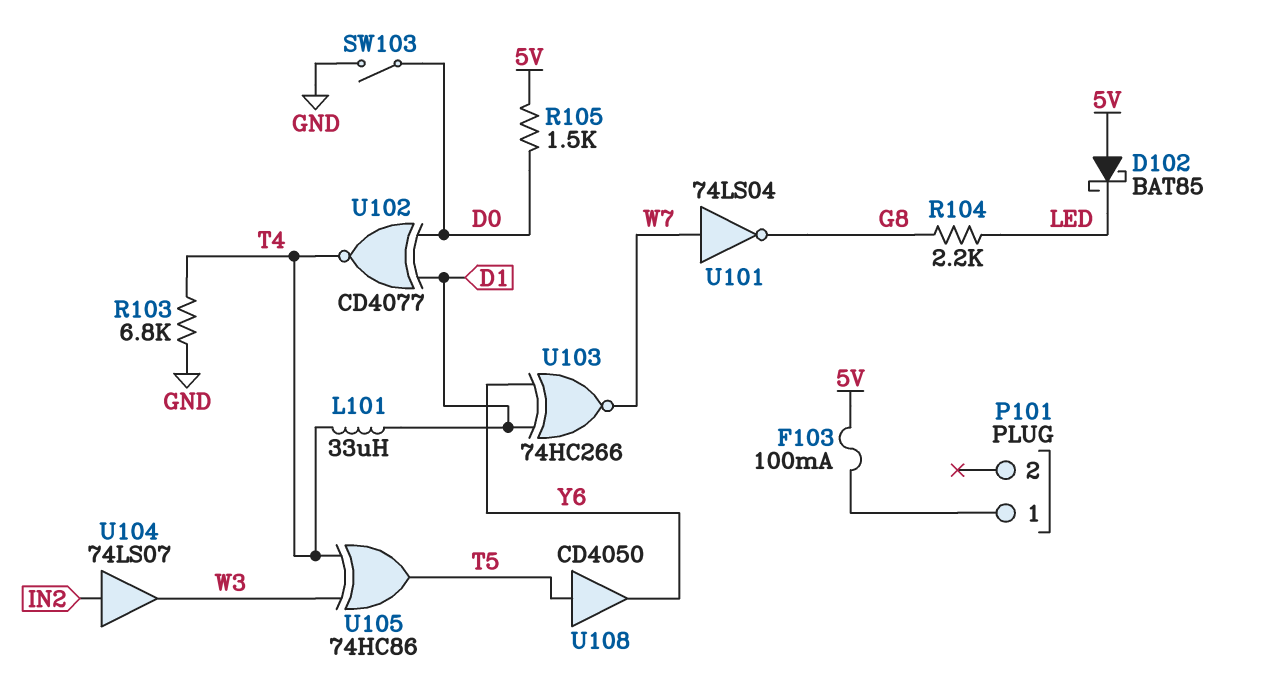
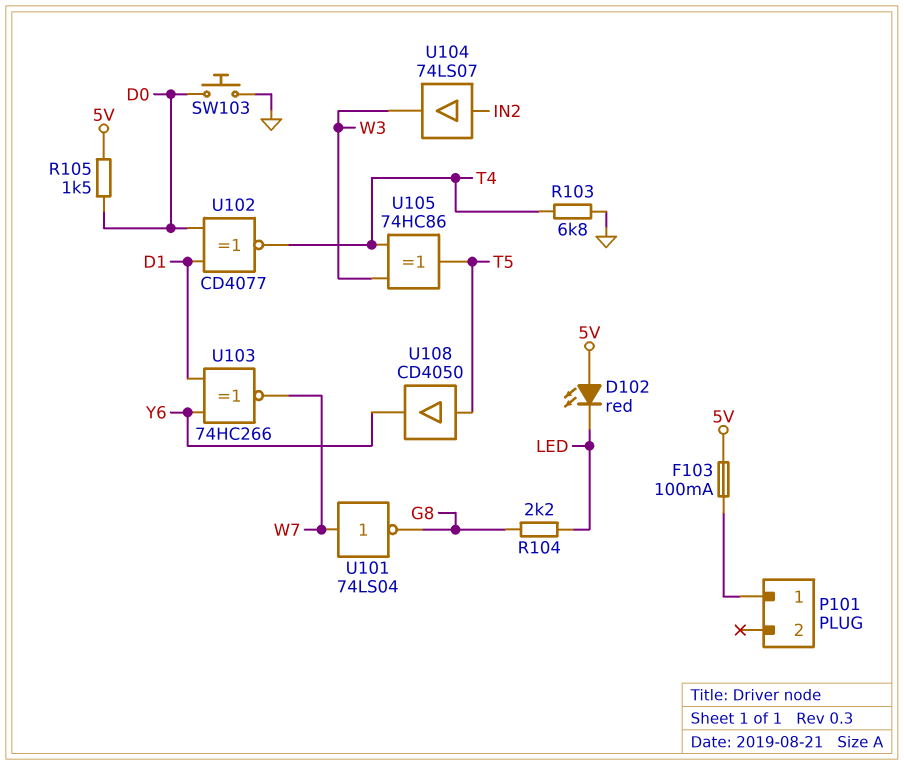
D102: schottky BAT85 (A 5V, K LED) -> LED red (A 5V, K LED)
L101: 33uH (D1, T4) -> none
SW103: switch (D0, GND) -> button (D0, GND)

